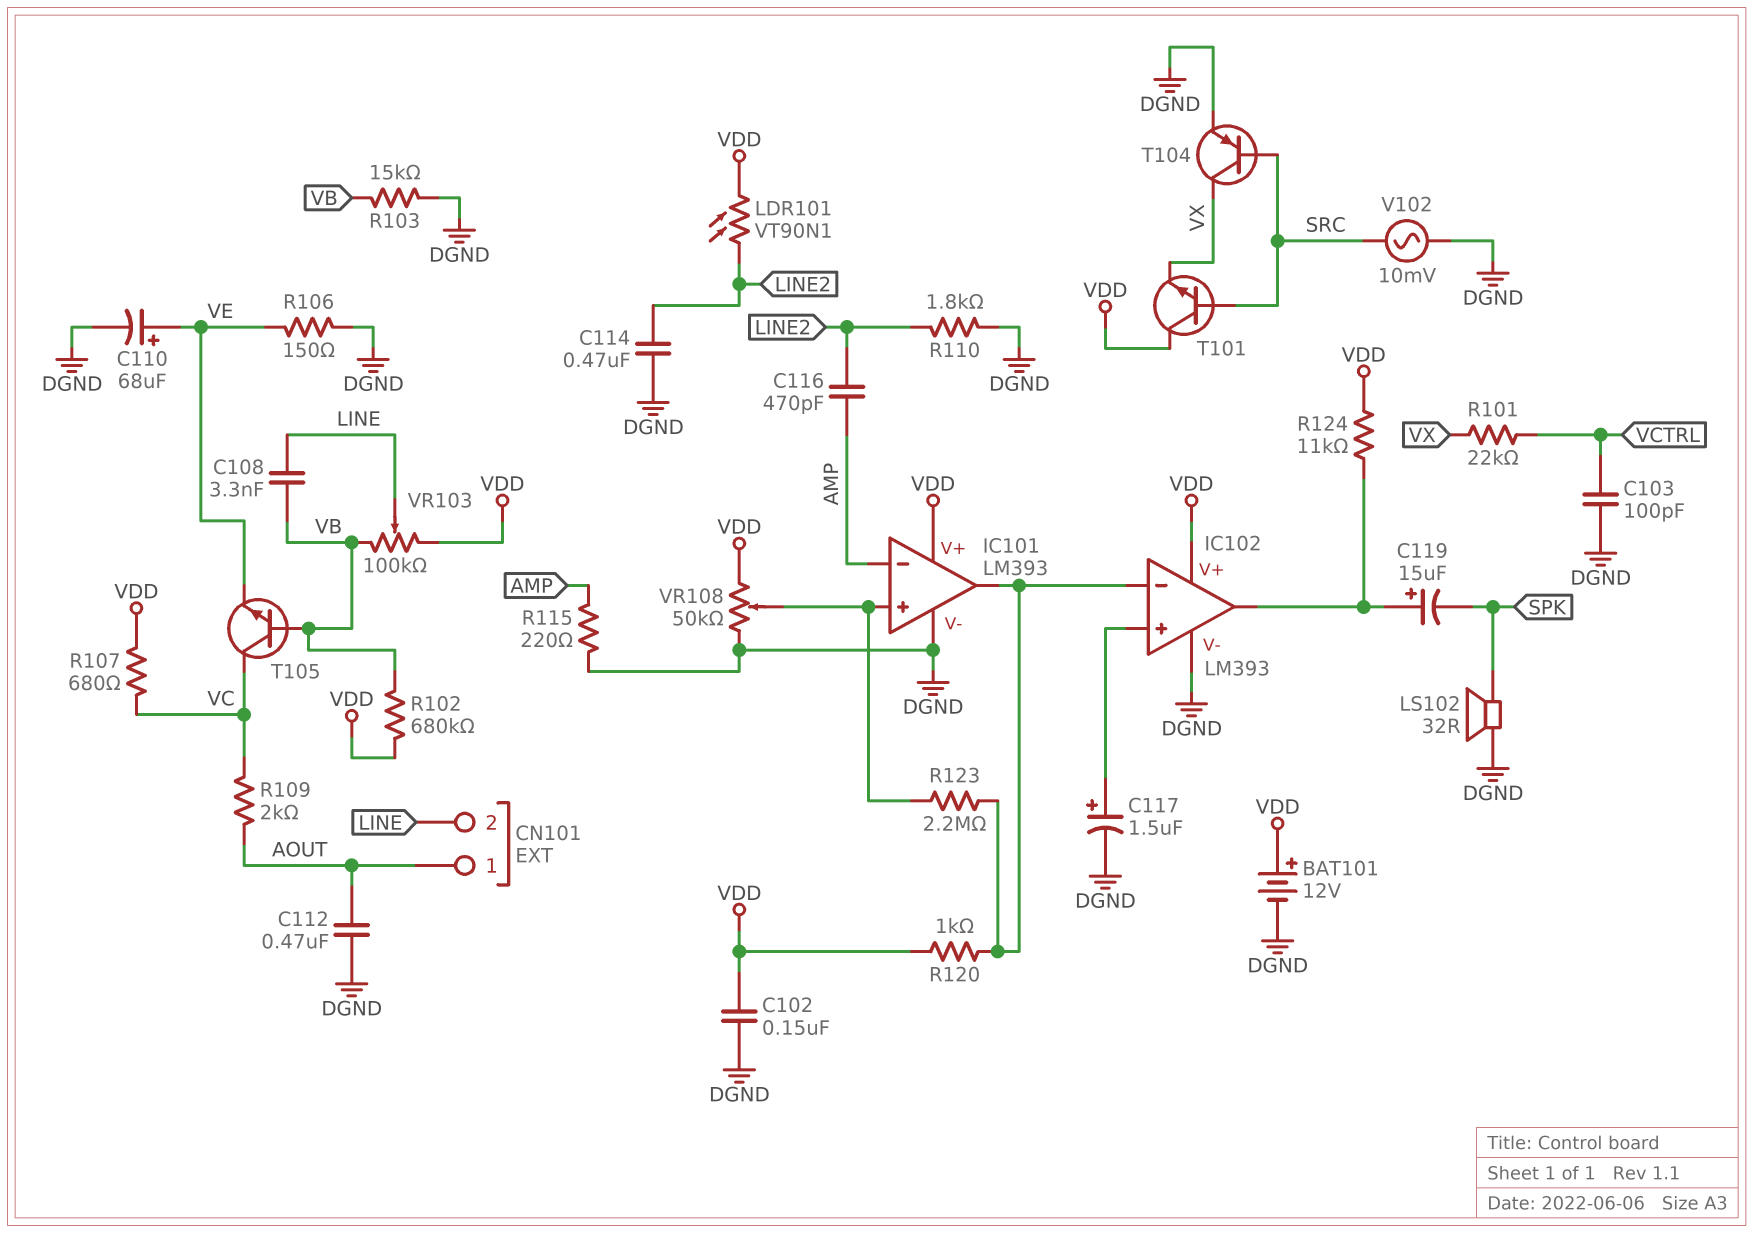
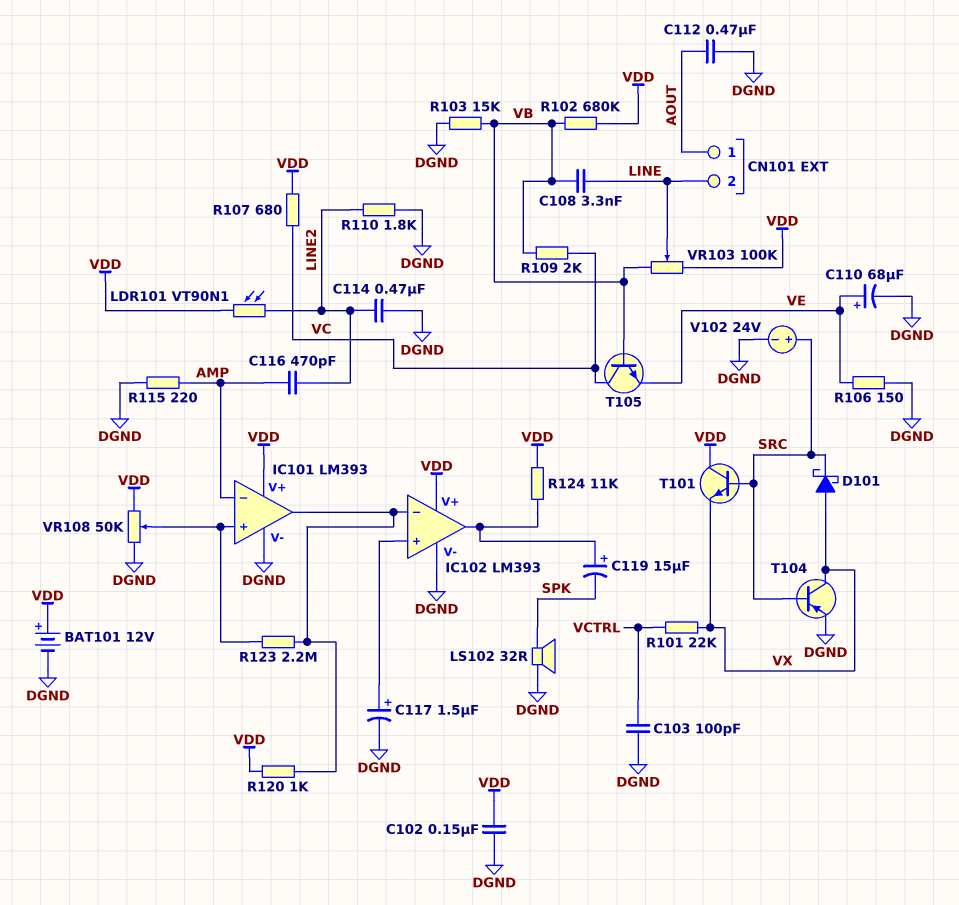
D101: none -> schottky (A VX, K SRC)
R109: 2k (AOUT, VC) -> 2k (VB, VC)
V102: AC 10mV (DGND, SRC) -> 24V (plus SRC, minus DGND)

